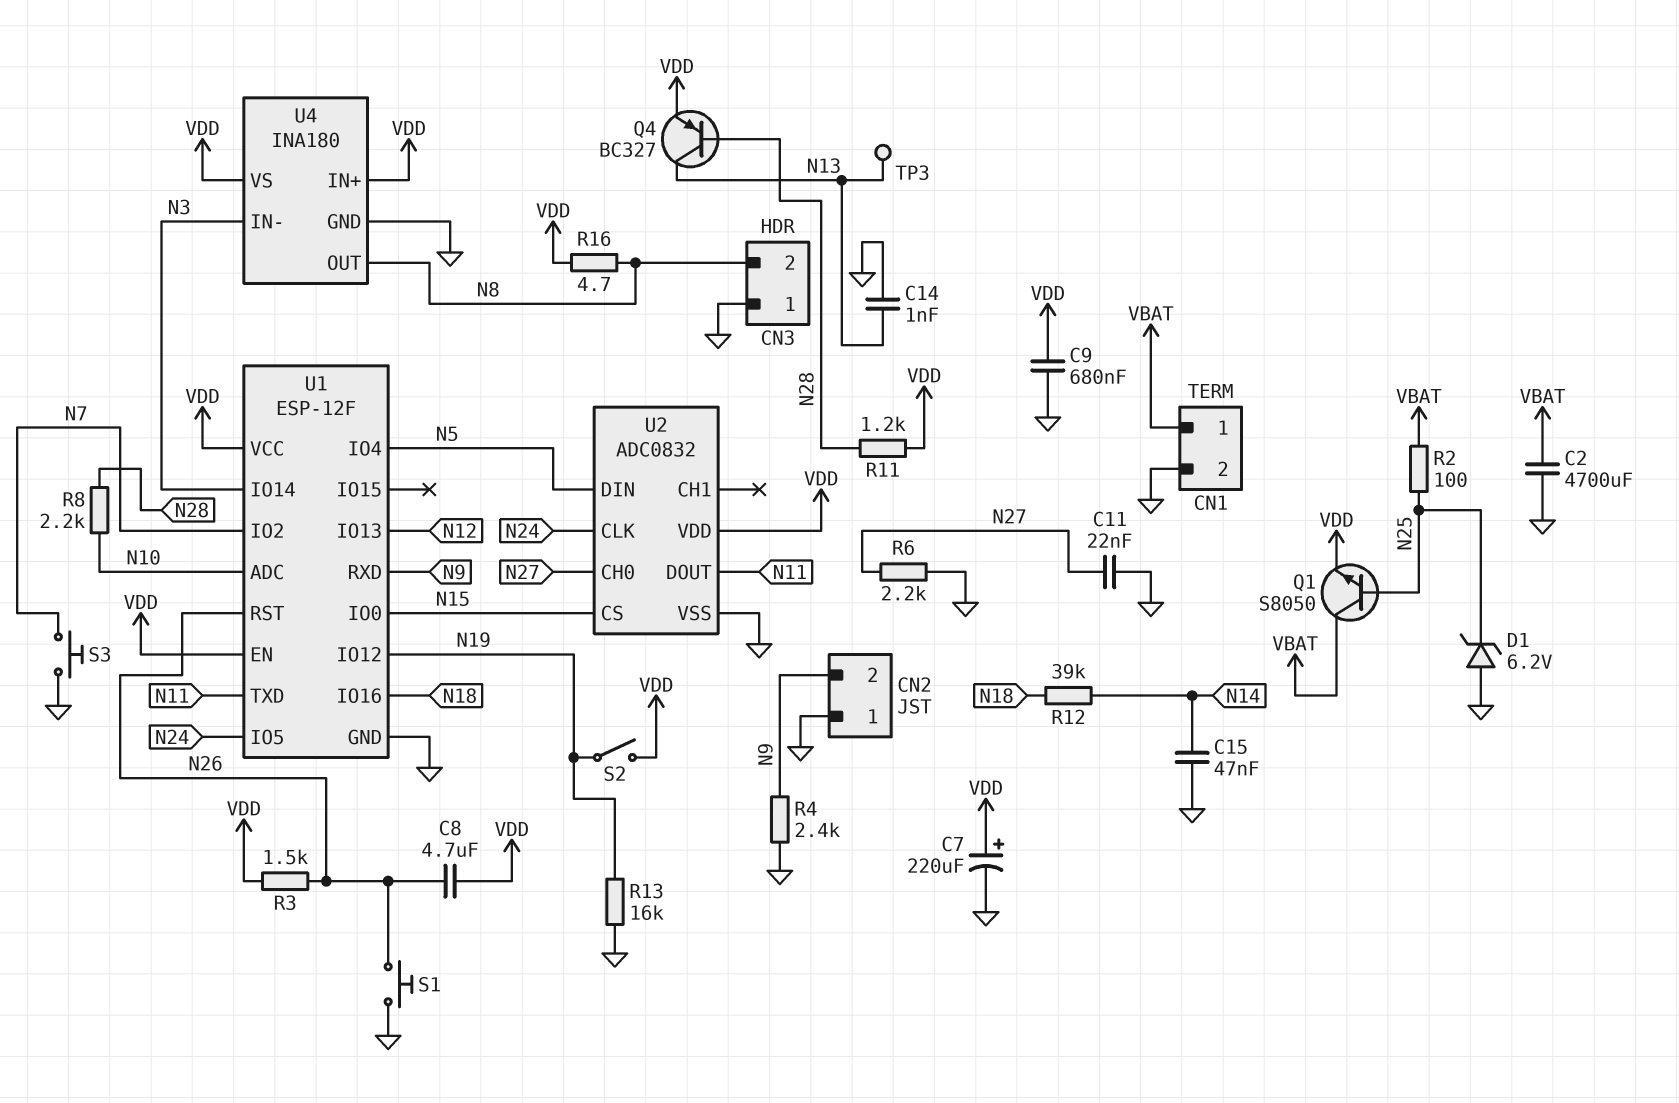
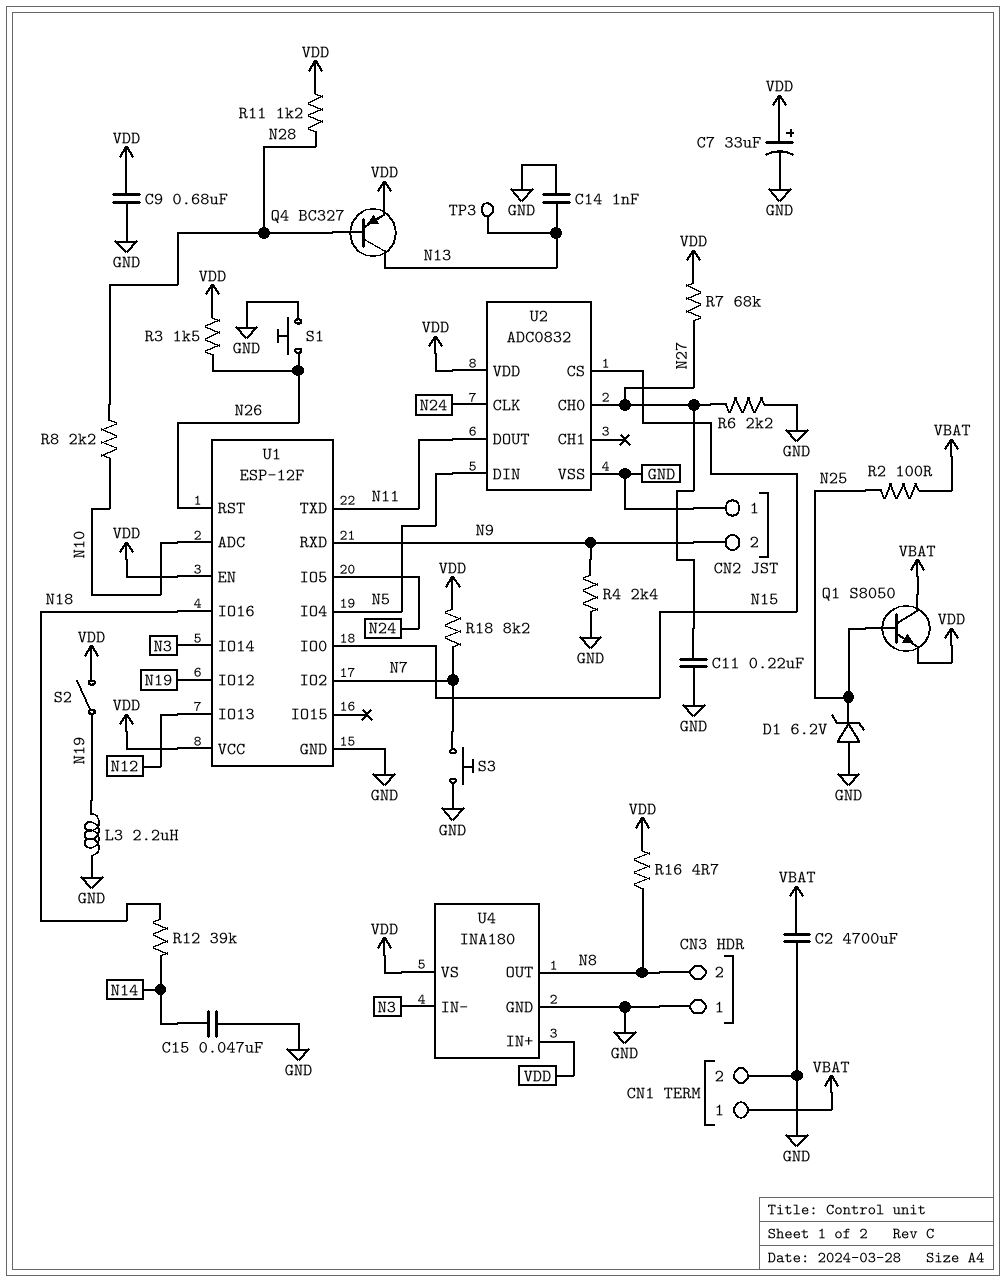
C7: 220uF (plus VDD, minus GND) -> 33uF (plus VDD, minus GND)
C8: 4.7uF (N26, VDD) -> none
C11: 22nF (GND, N27) -> 220nF (GND, N27)
L3: none -> 2.2uH (GND, N19)
R7: none -> 68k (N27, VDD)
R13: 16k (GND, N19) -> none
R18: none -> 8.2k (N7, VDD)

